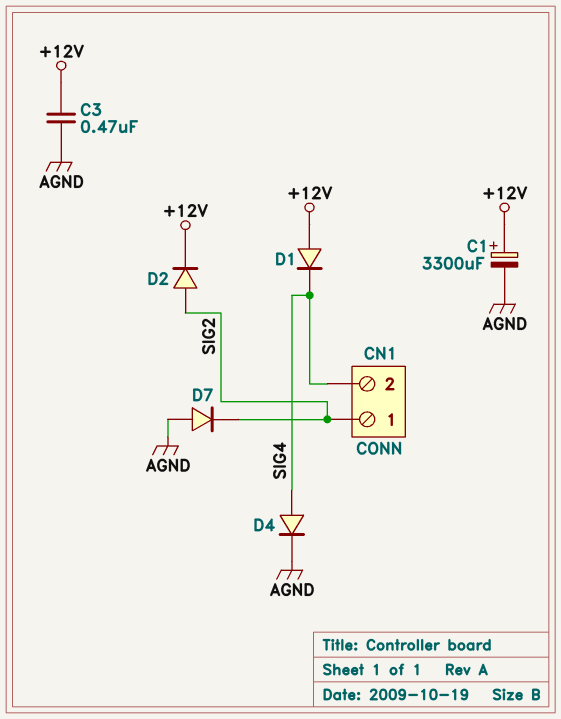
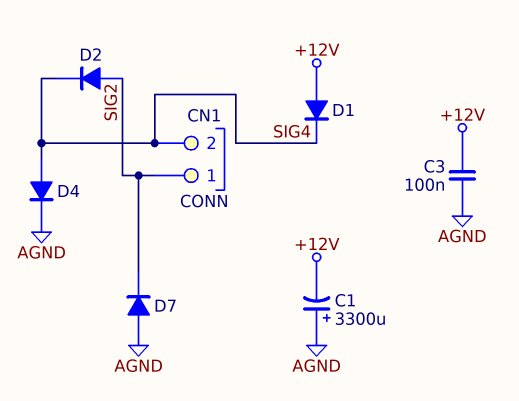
C1: 3300uF (plus +12V, minus AGND) -> 3300uF (plus AGND, minus +12V)
C3: 470nF (+12V, AGND) -> 100nF (+12V, AGND)
D2: diode (A SIG2, K +12V) -> diode (A SIG2, K SIG4)

